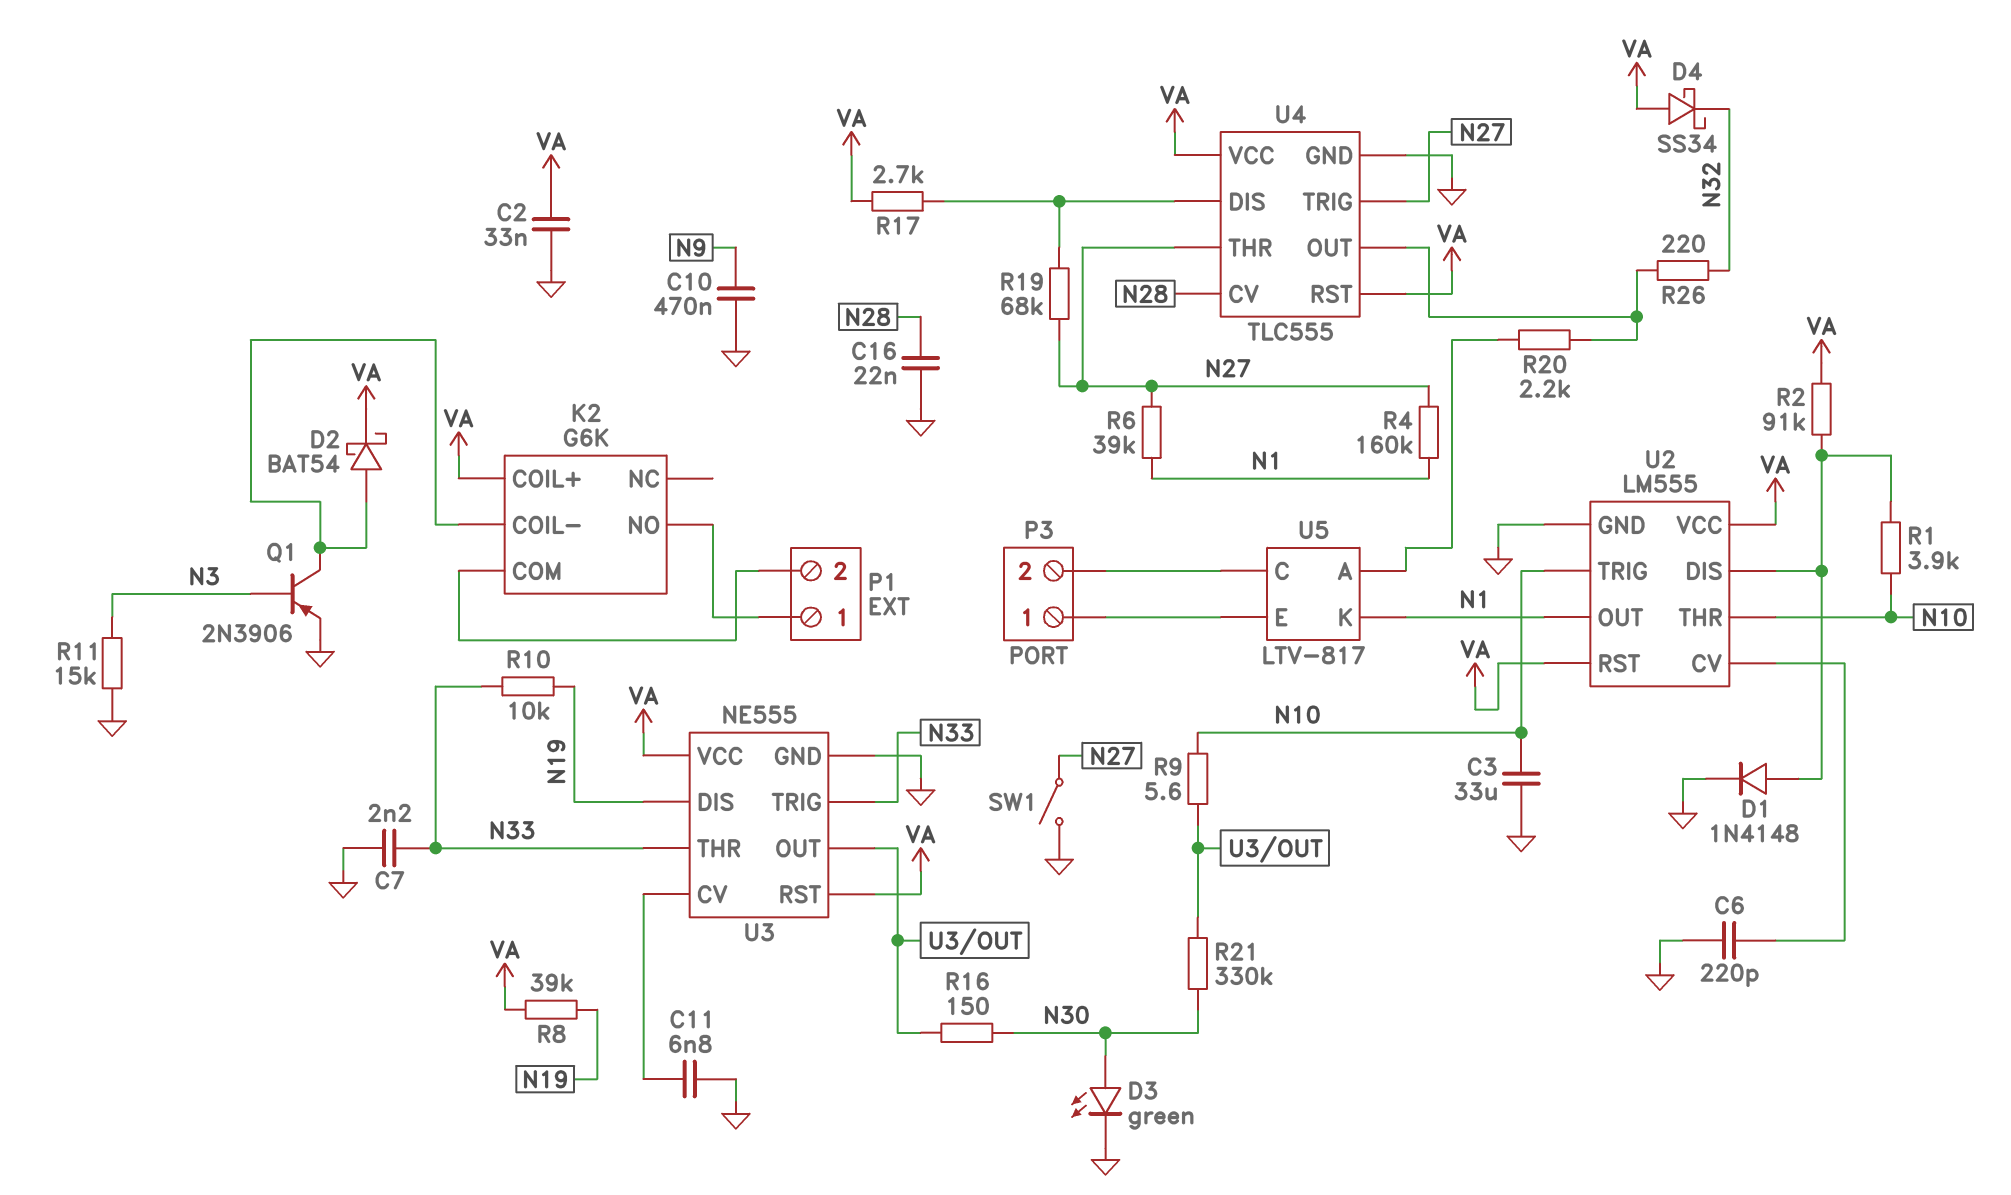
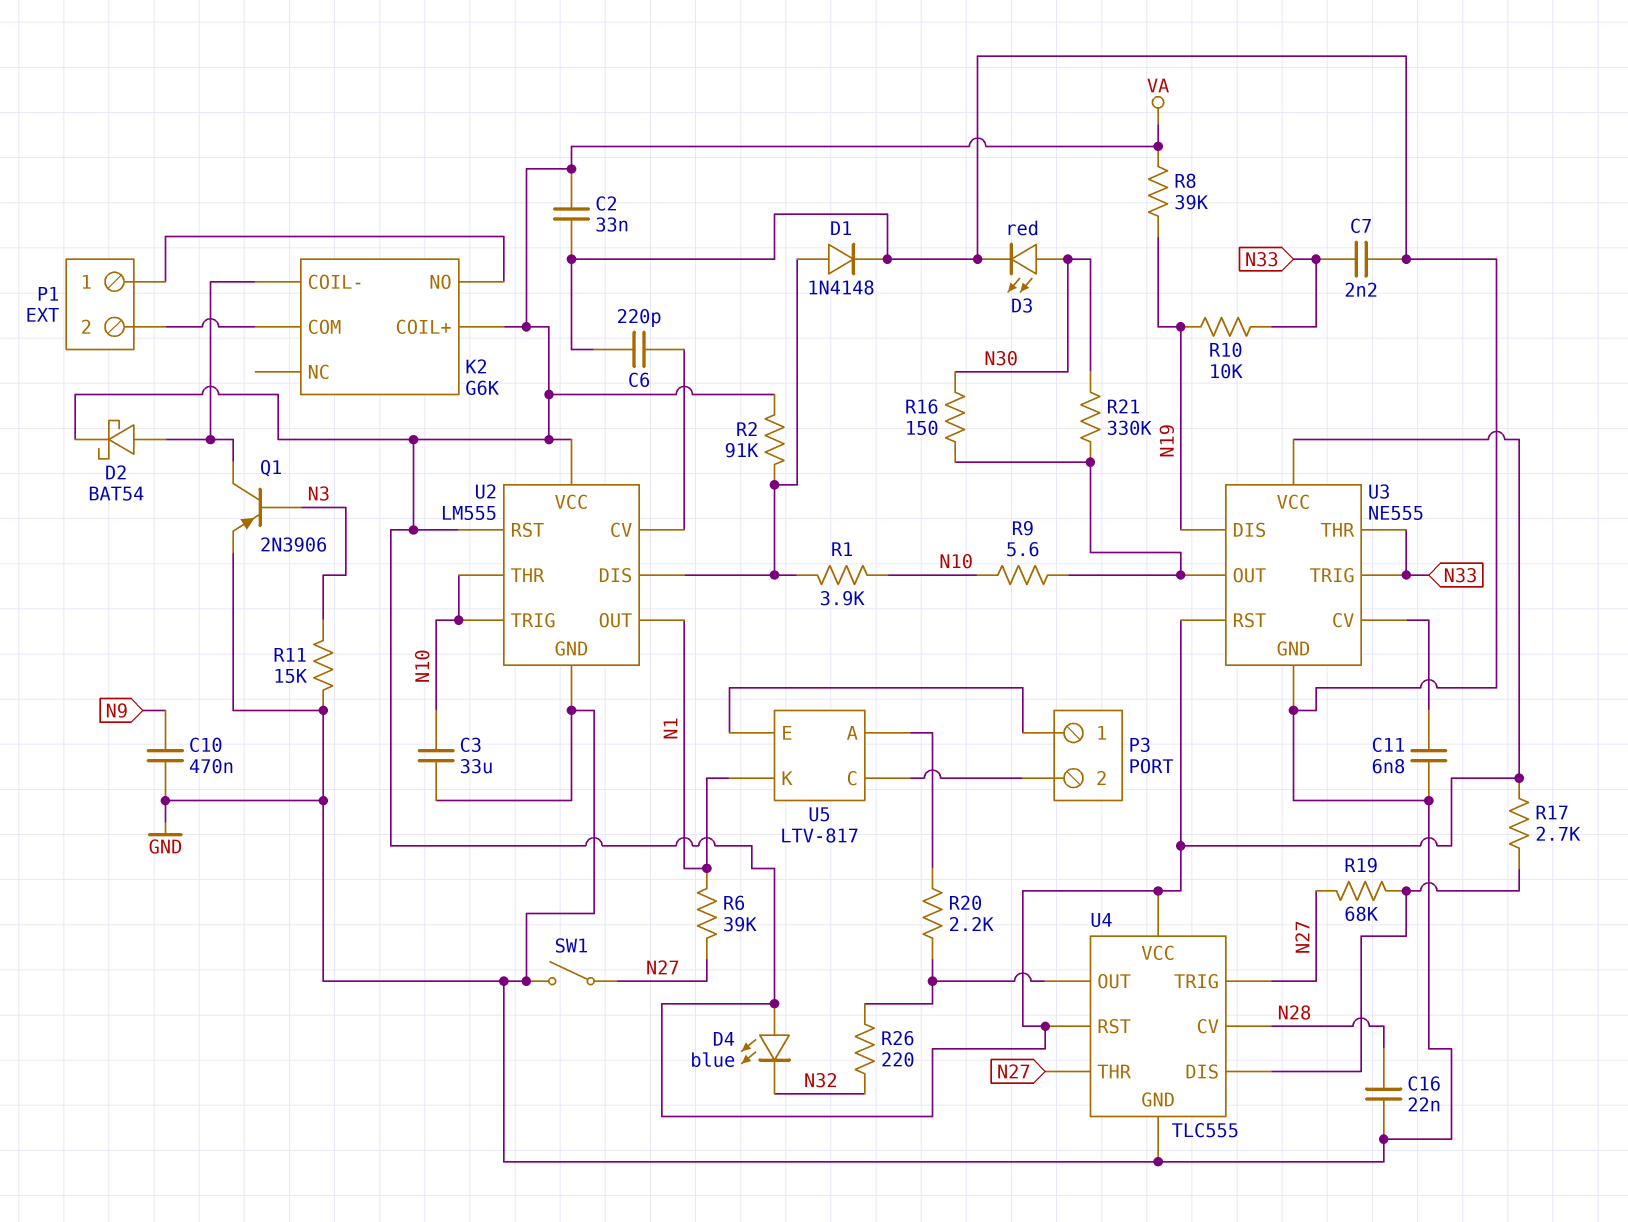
D3: LED green (A N30, K GND) -> LED red (A N30, K GND)
D4: schottky SS34 (A VA, K N32) -> LED blue (A VA, K N32)
R4: 160k (N1, N27) -> none

